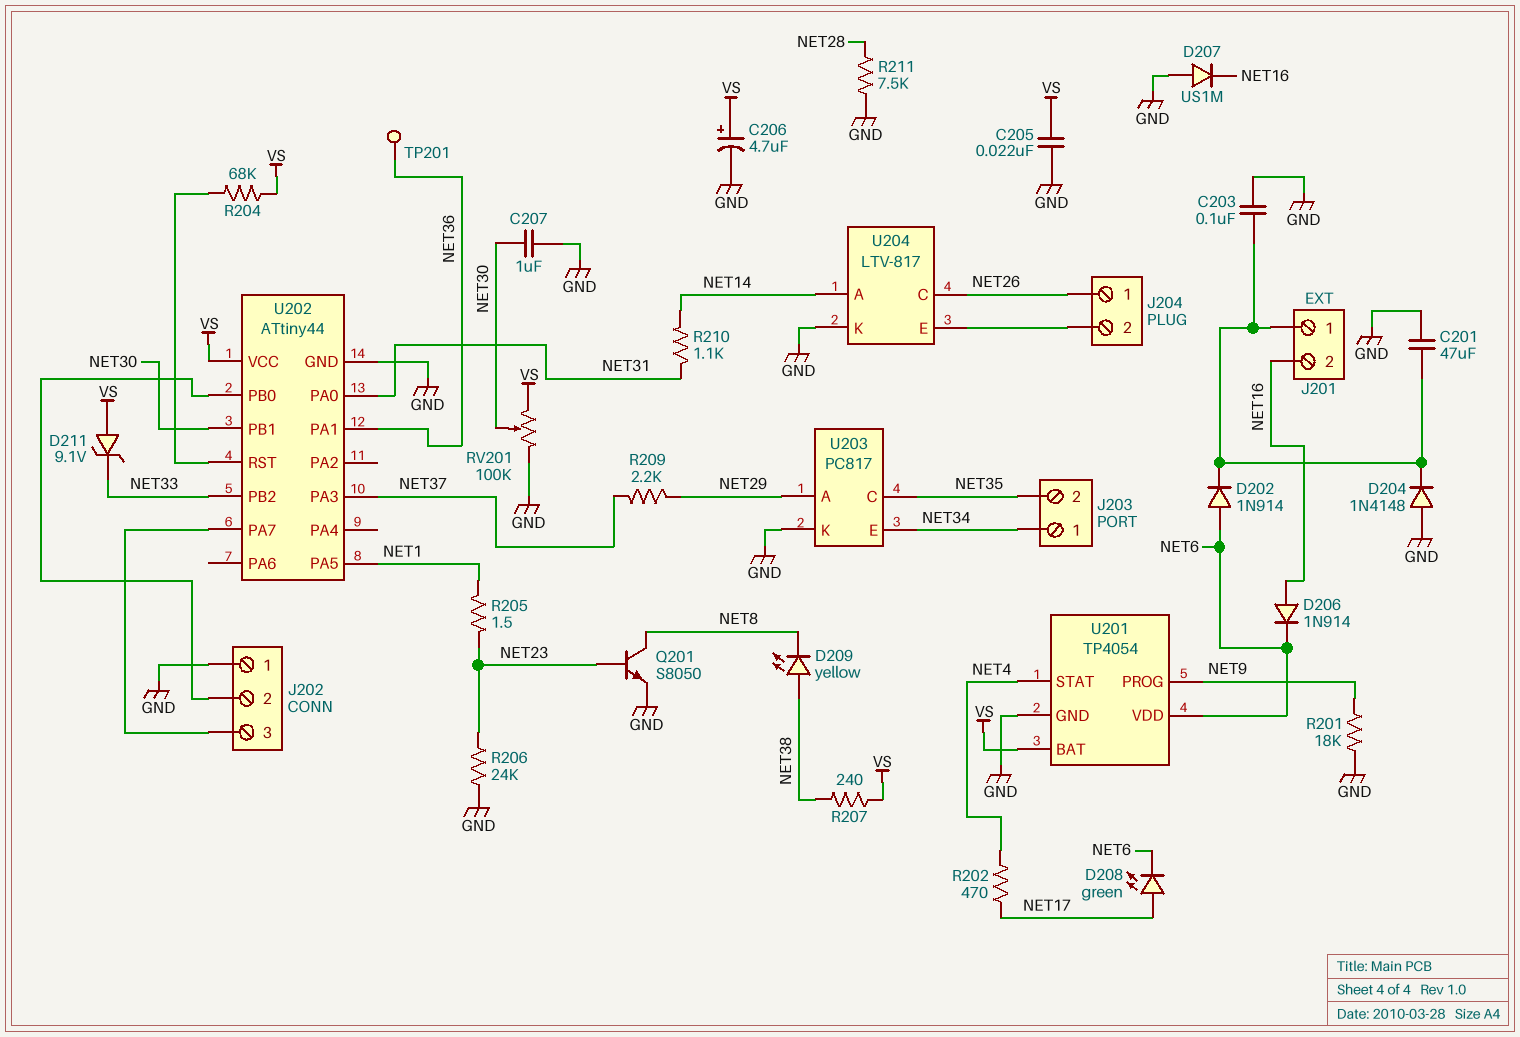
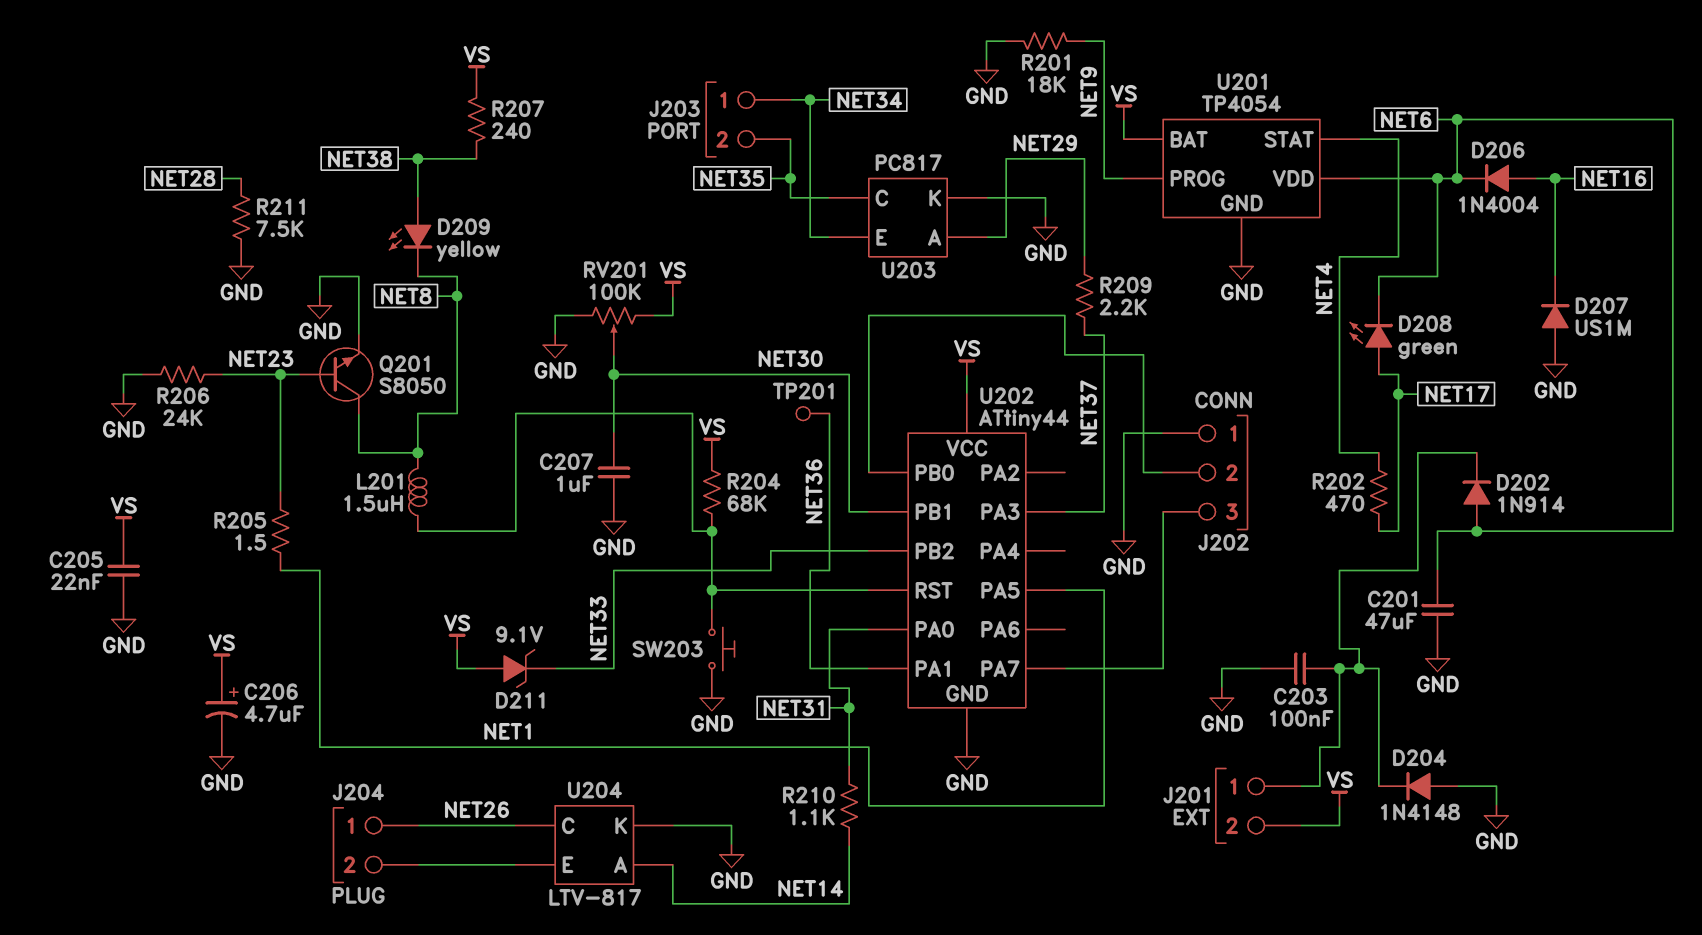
C201: 47uF (GND, J201/1) -> 47uF (GND, NET6)
D206: diode 1N914 (A NET16, K NET6) -> diode 1N4004 (A NET16, K NET6)
J201 pin 2: NET16 -> VS
L201: none -> 1.5uH (NET8, U202/RST)
SW203: none -> button (GND, U202/RST)

